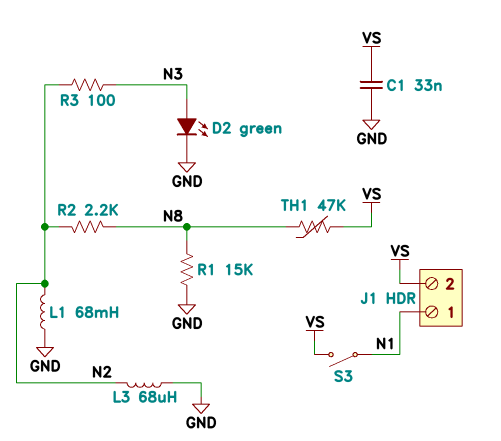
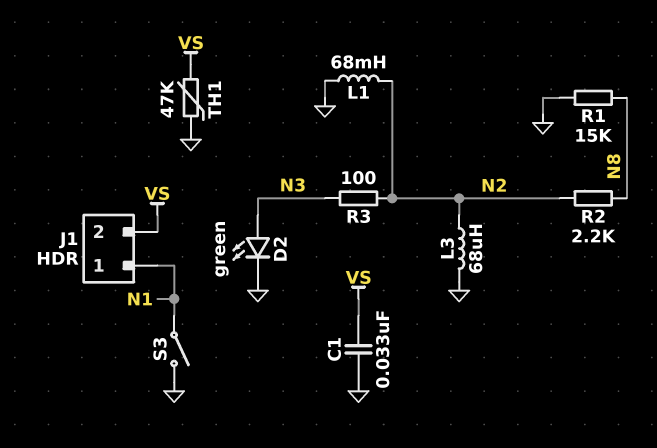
S3: switch (N1, VS) -> switch (GND, N1)
TH1: 47k (N8, VS) -> 47k (GND, VS)

